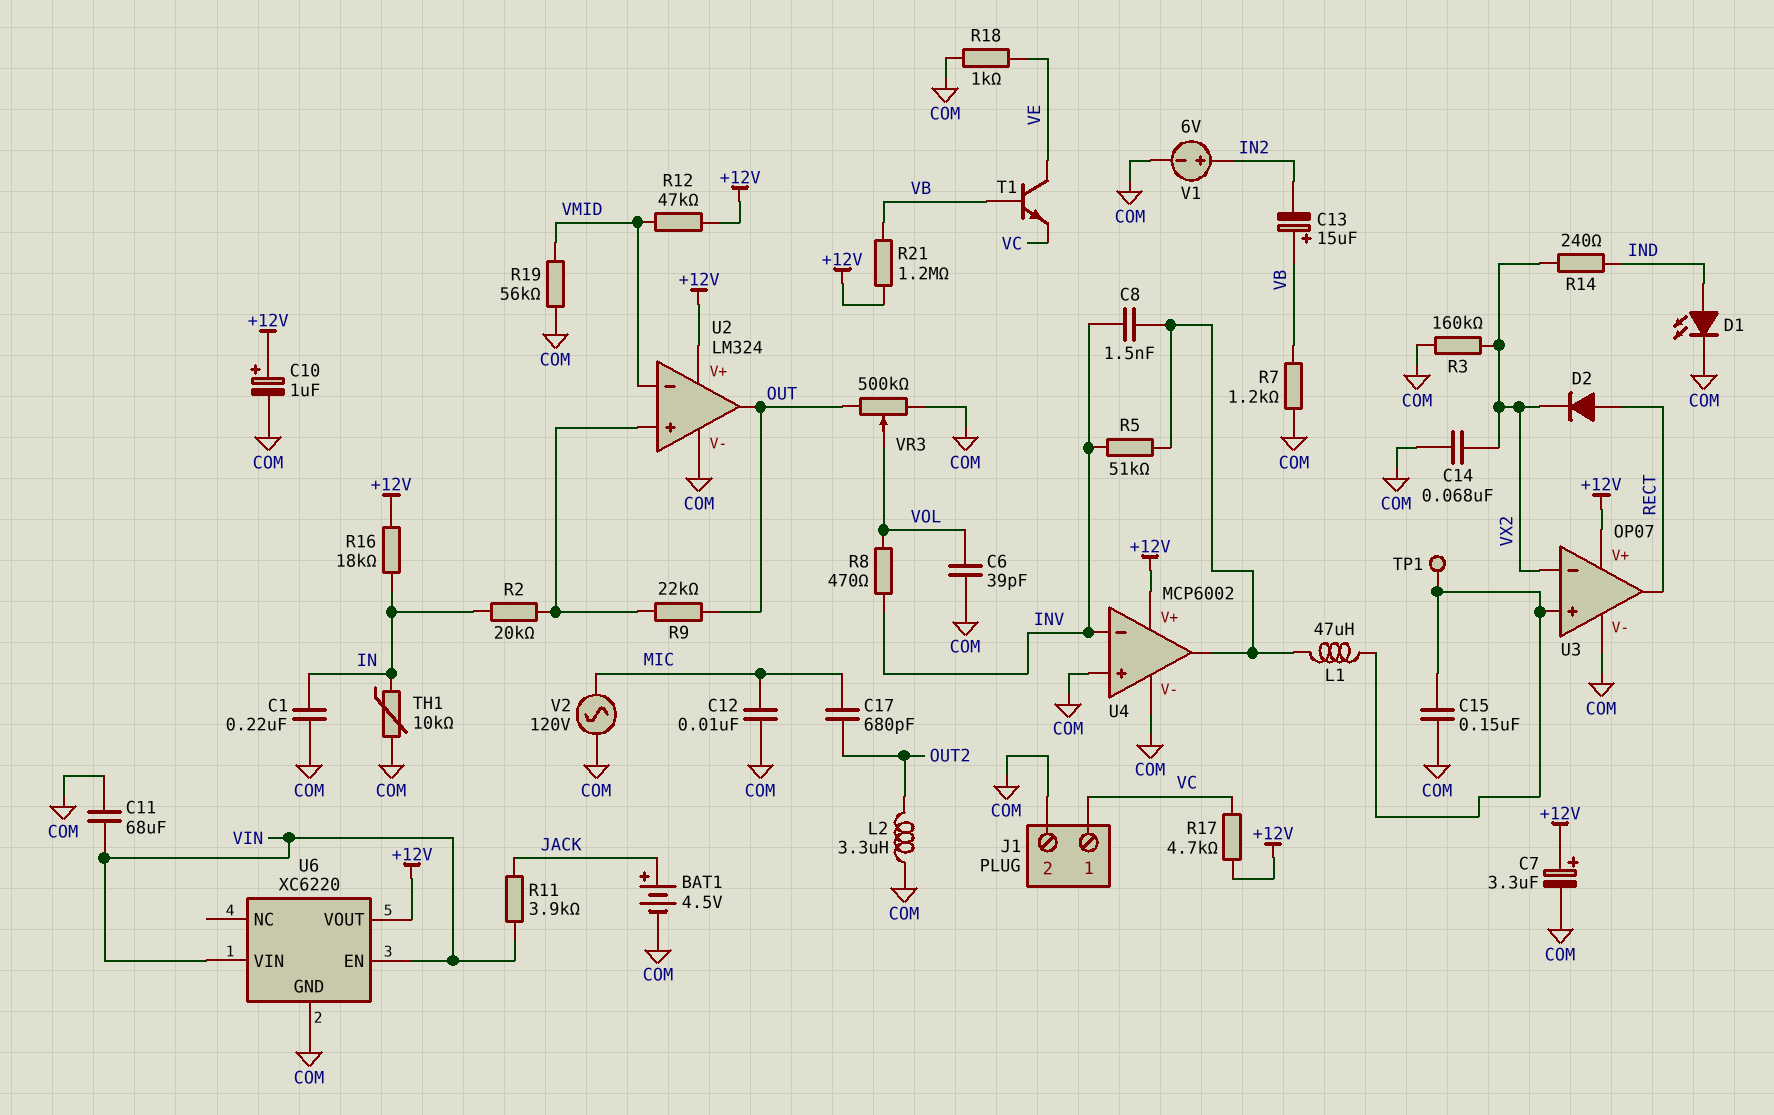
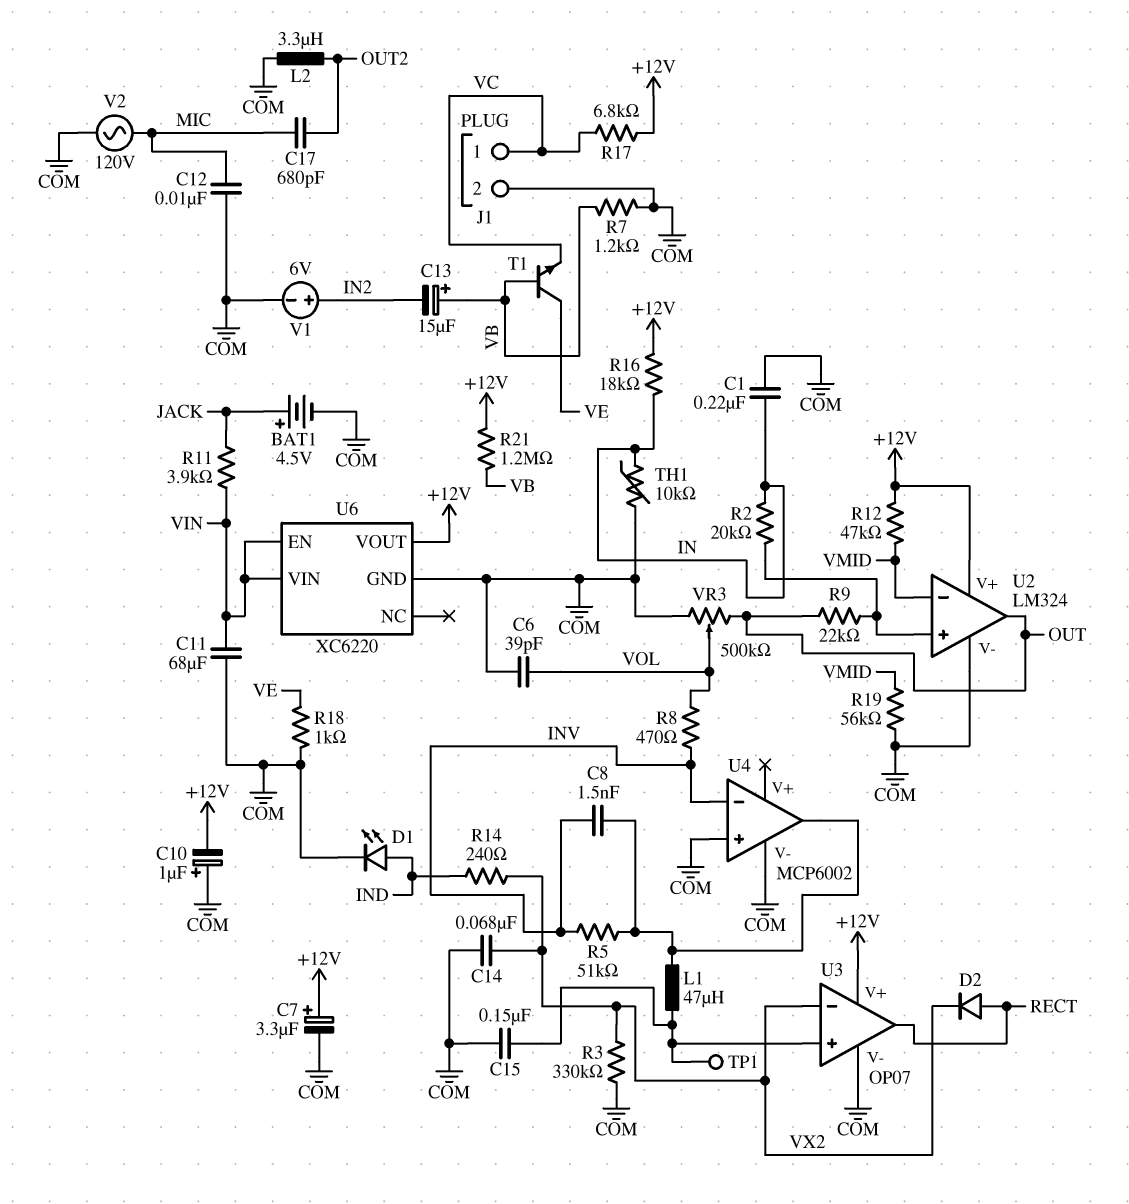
C10: 1uF (plus +12V, minus COM) -> 1uF (plus COM, minus +12V)
R3: 160k (COM, VX2) -> 330k (COM, VX2)
R17: 4.7k (+12V, VC) -> 6.8k (+12V, VC)
U4 pin V+: +12V -> none

